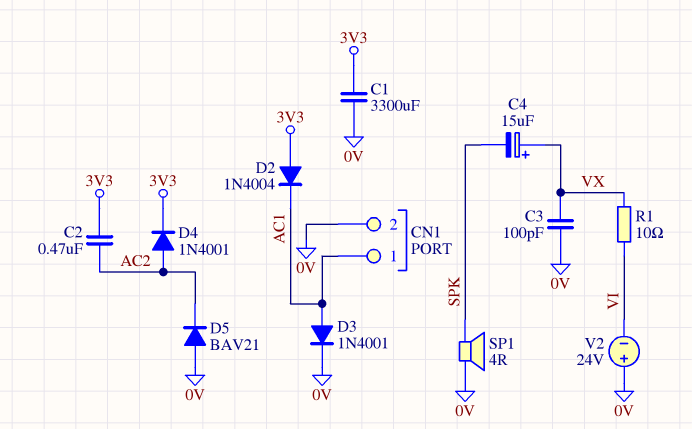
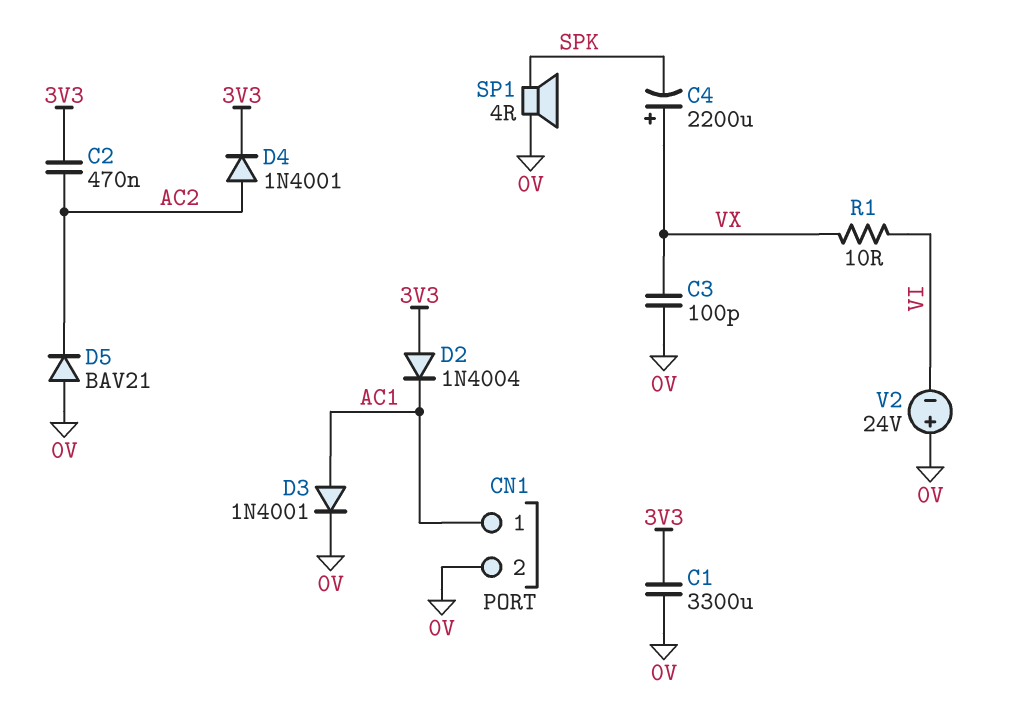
C4: 15uF (plus VX, minus SPK) -> 2200uF (plus VX, minus SPK)

